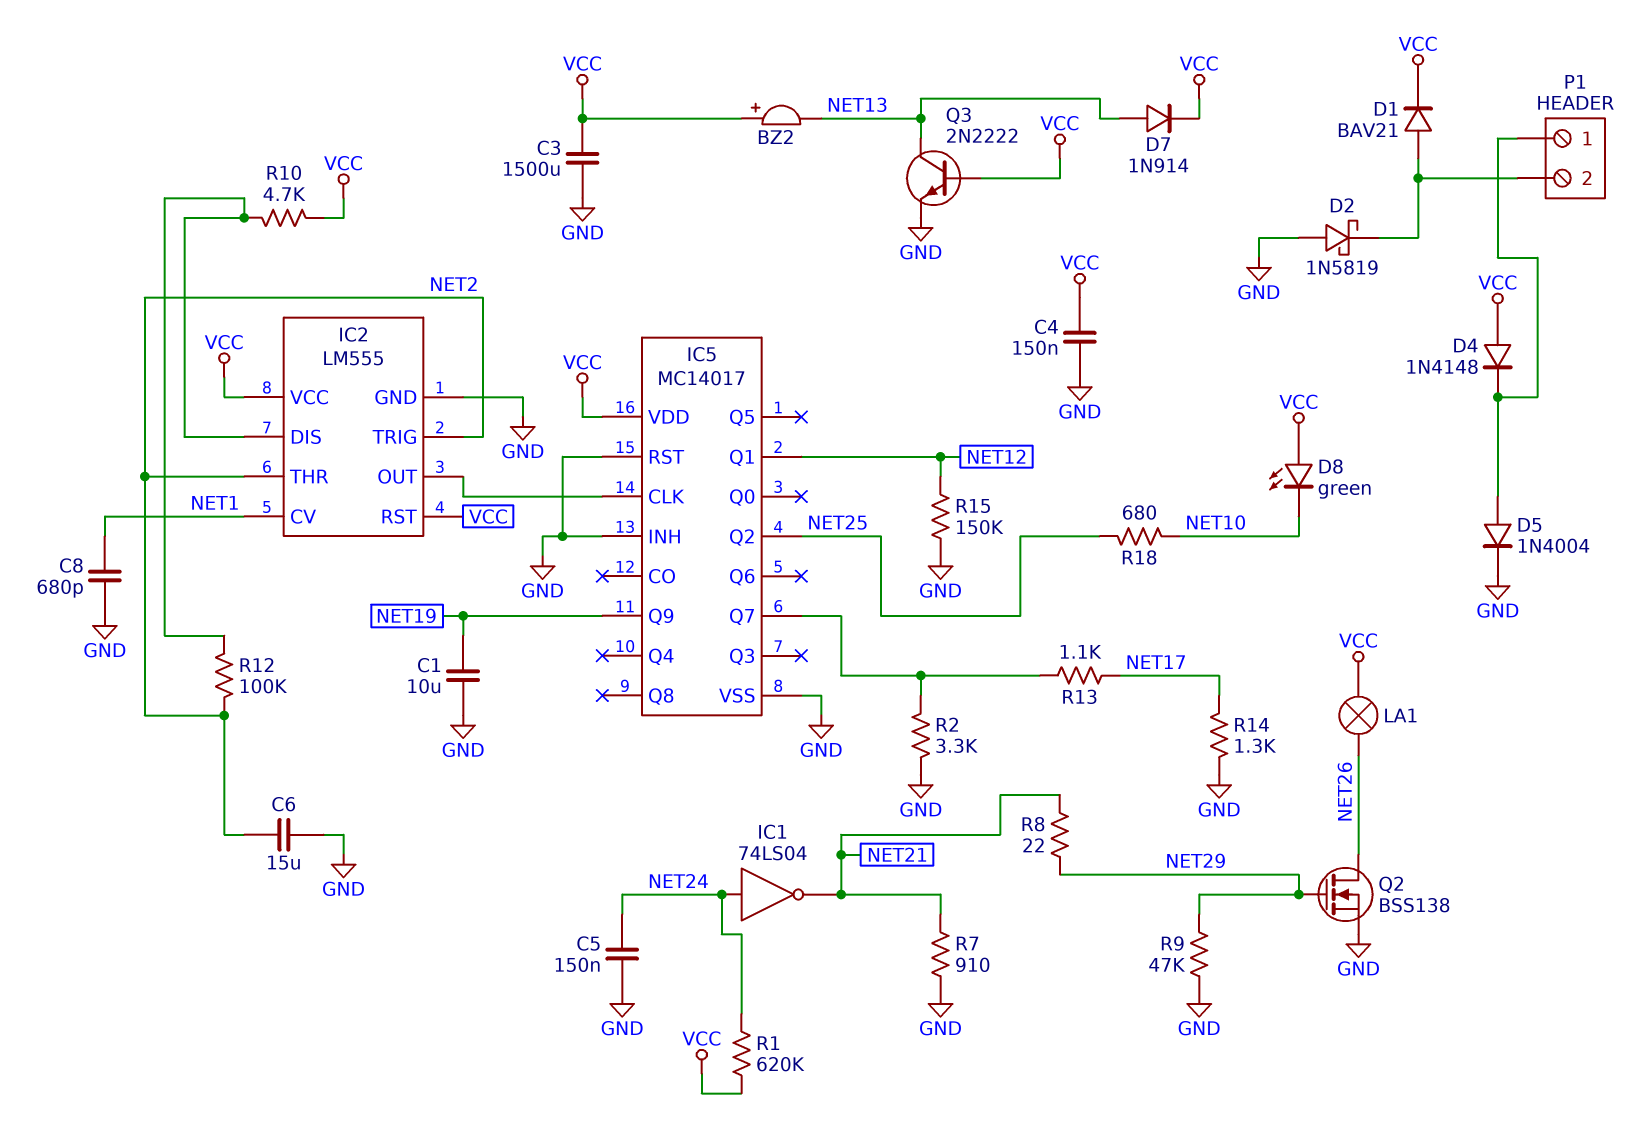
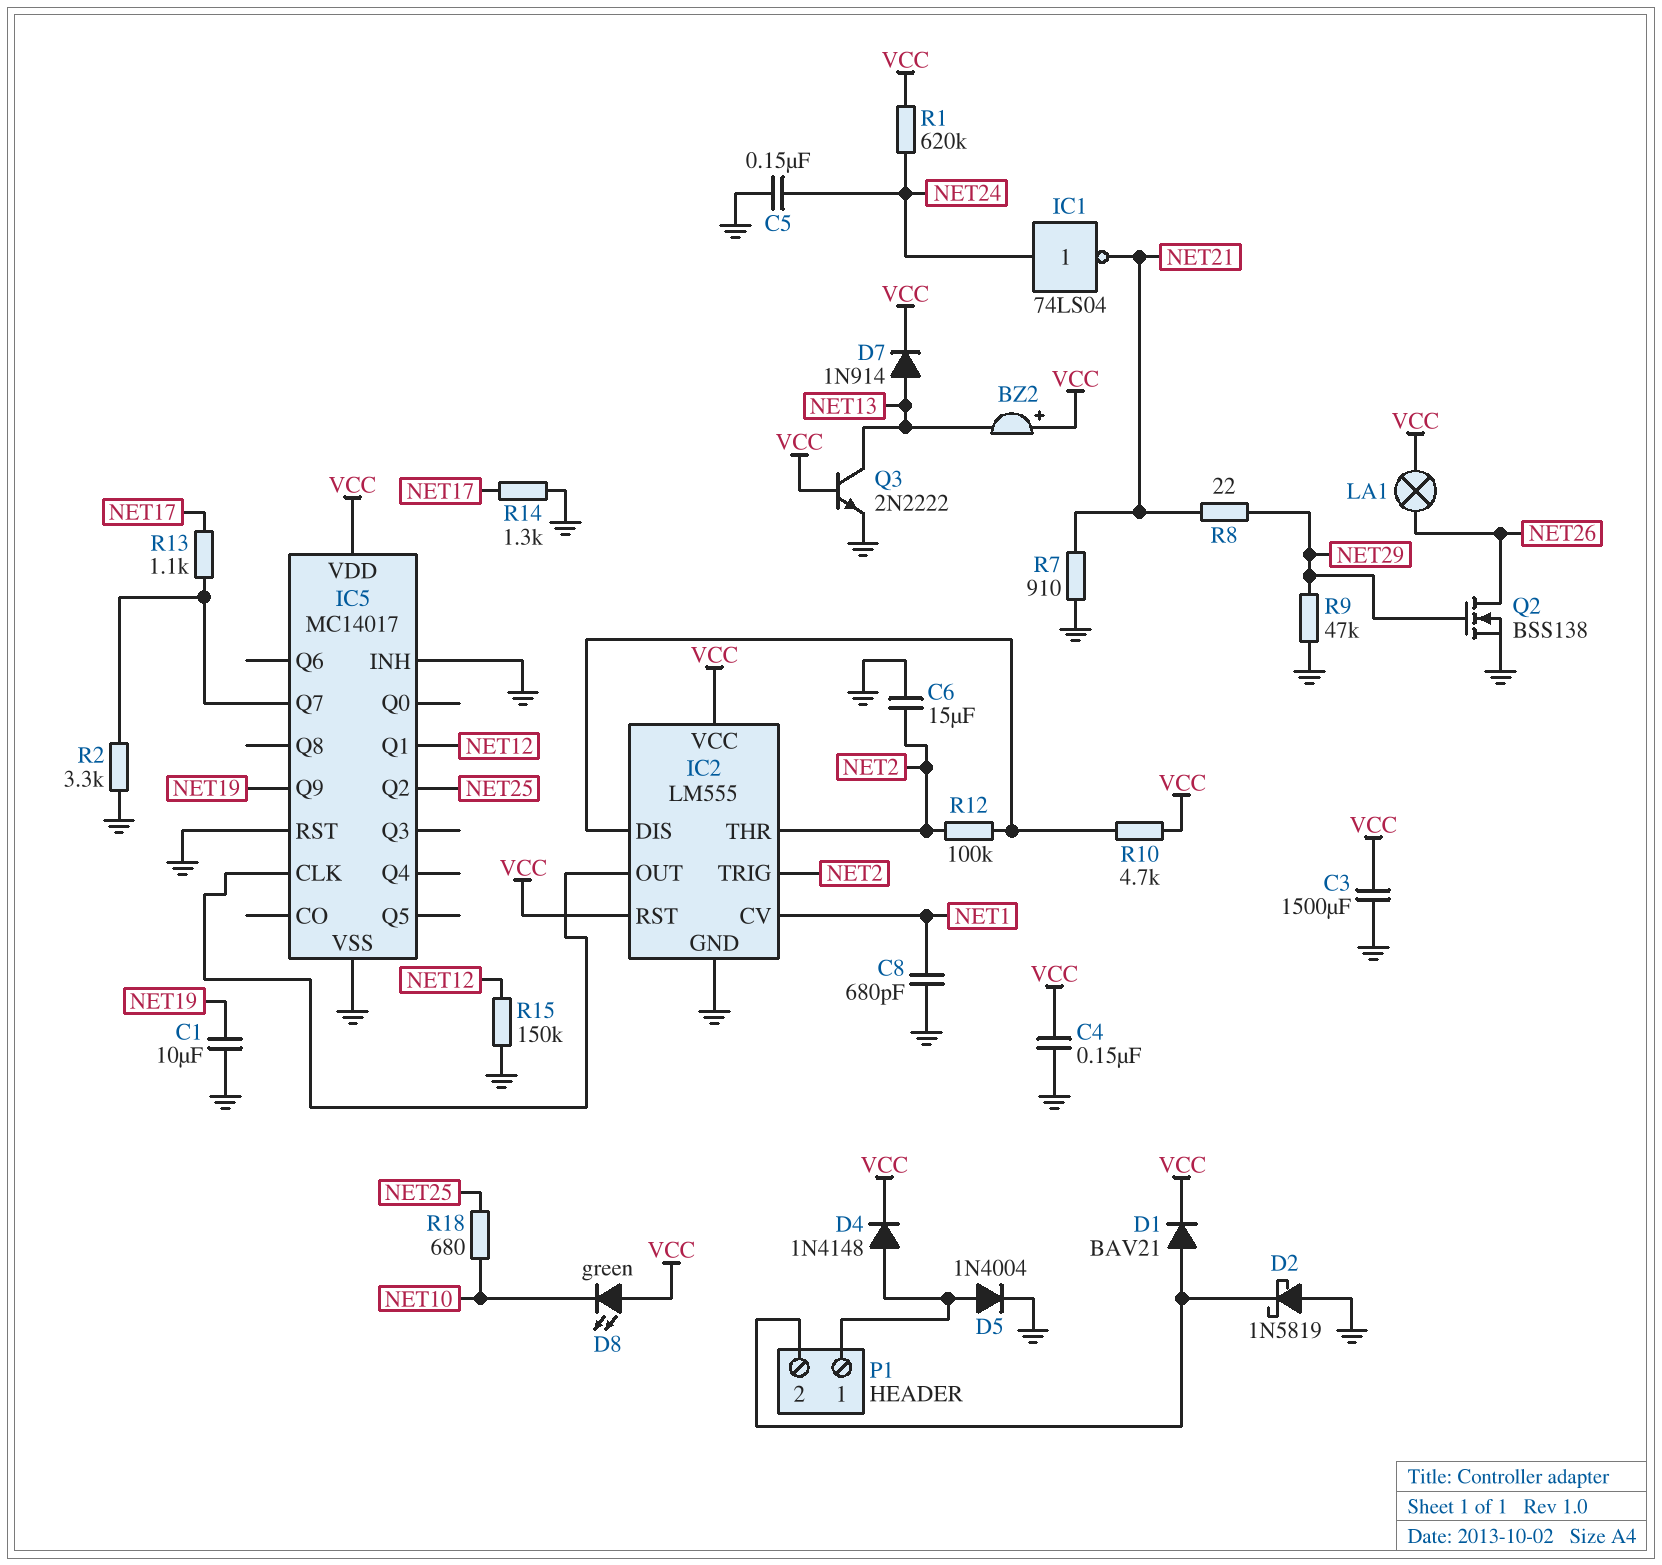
D4: diode 1N4148 (A VCC, K P1/1) -> diode 1N4148 (A P1/1, K VCC)

